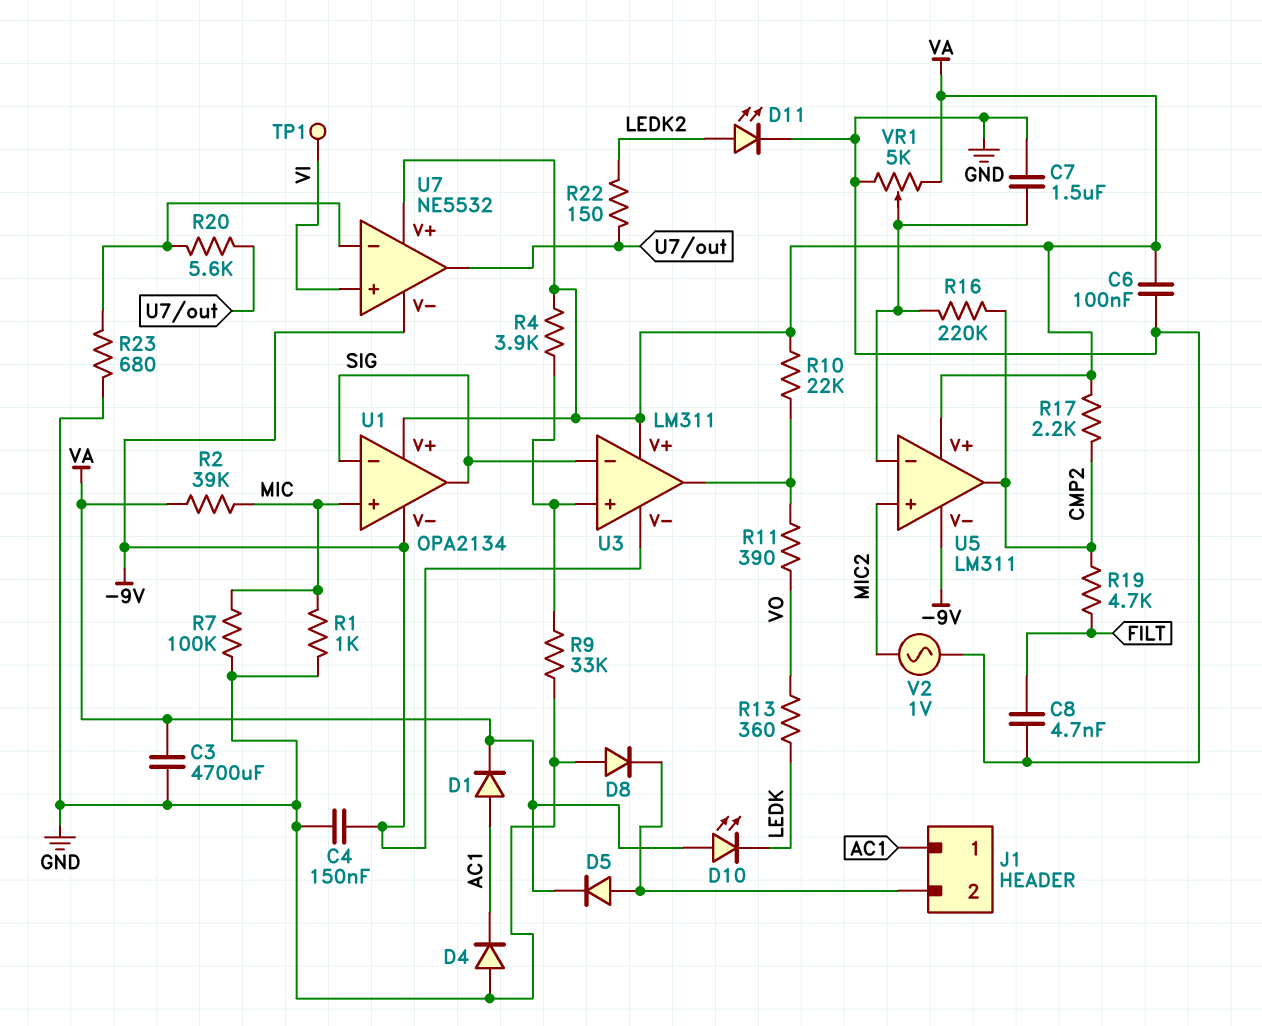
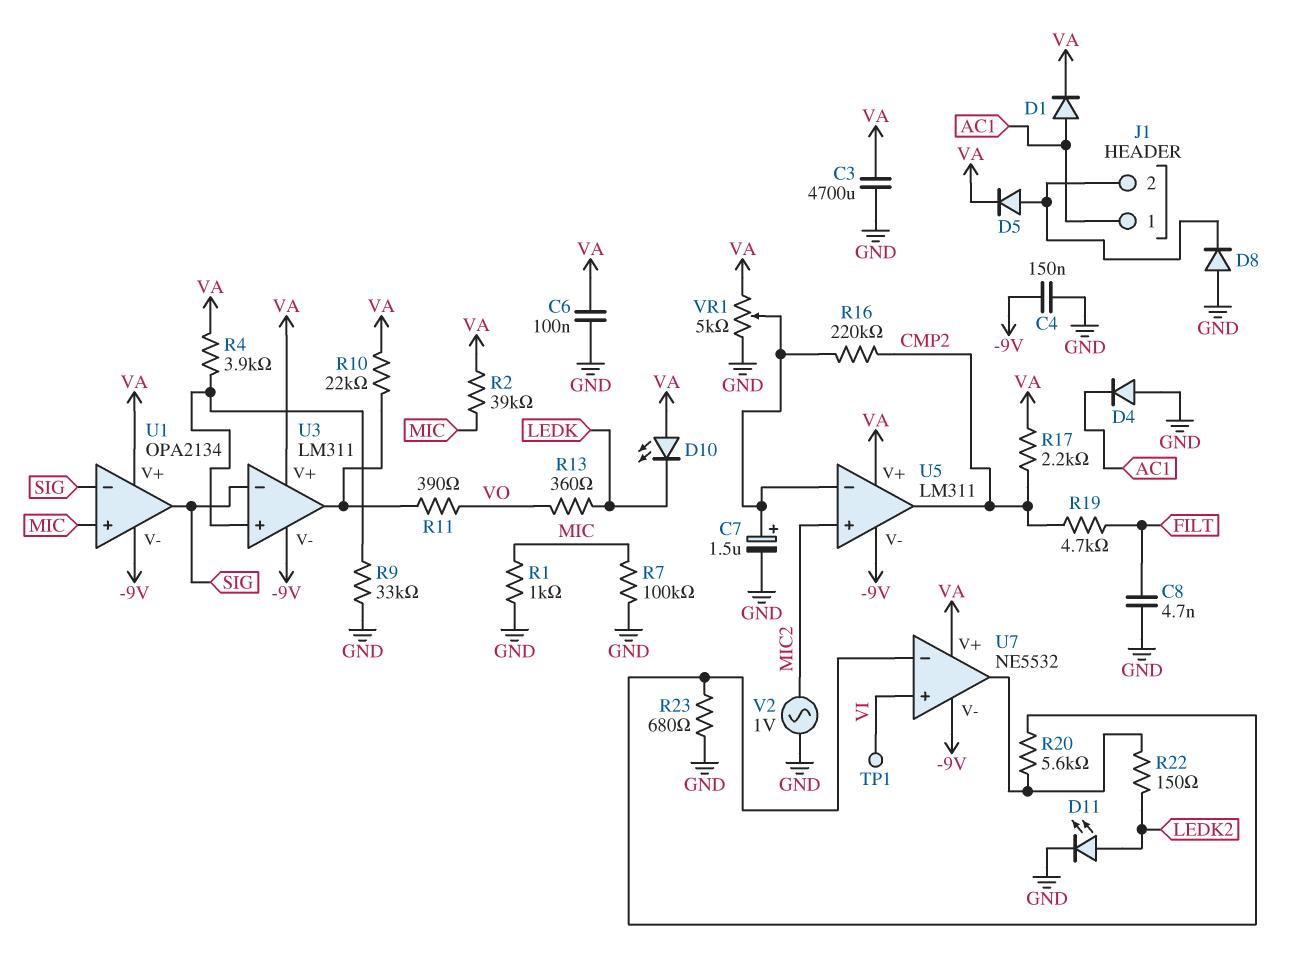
C7: 1.5uF (GND, U5/in-) -> 1.5uF (plus U5/in-, minus GND)

